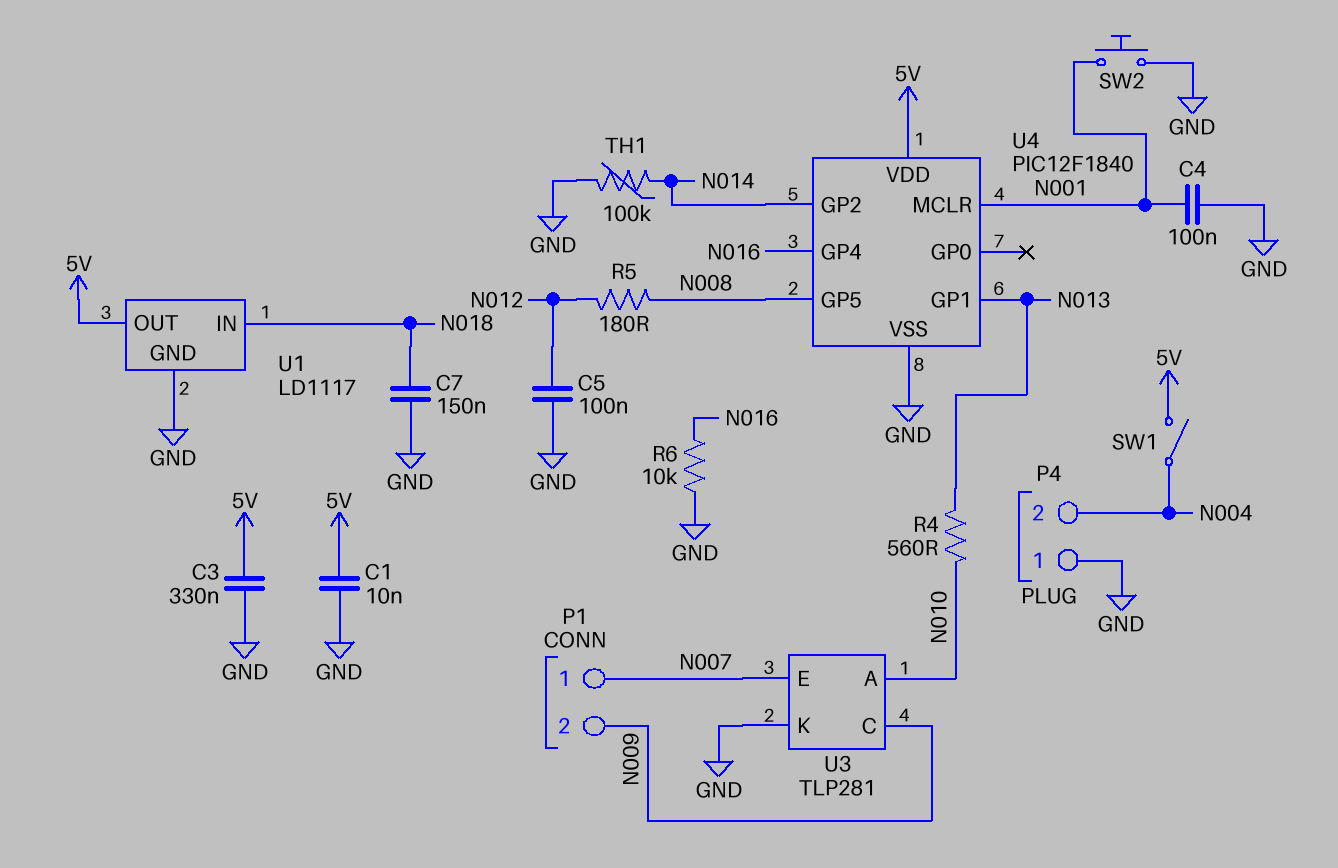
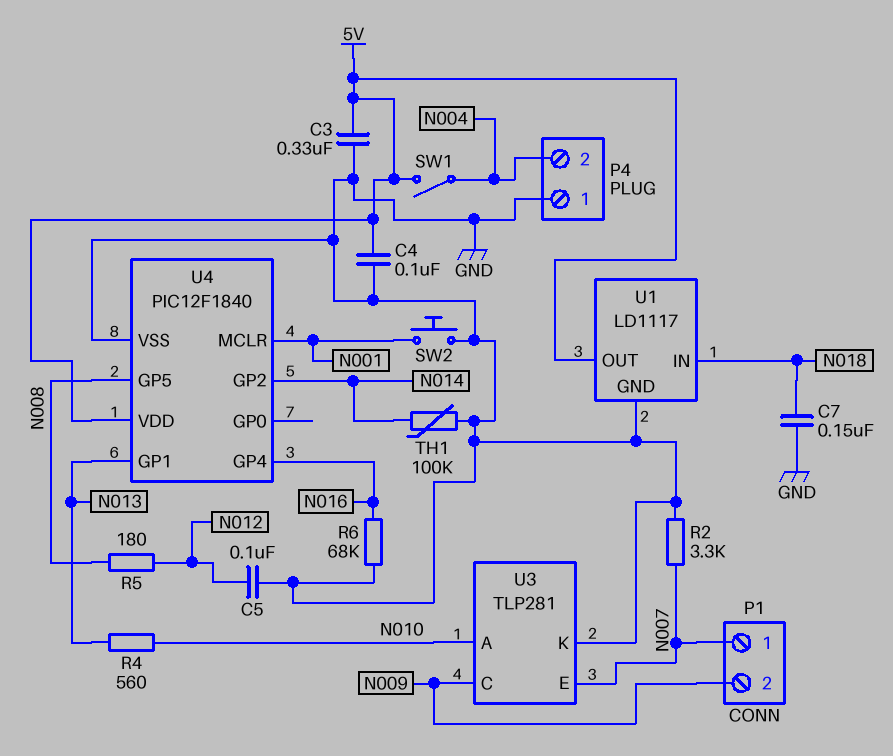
C1: 10nF (5V, GND) -> none
C4: 100nF (GND, N001) -> 100nF (5V, GND)
R2: none -> 3.3k (GND, N007)
R6: 10k (GND, N016) -> 68k (GND, N016)

